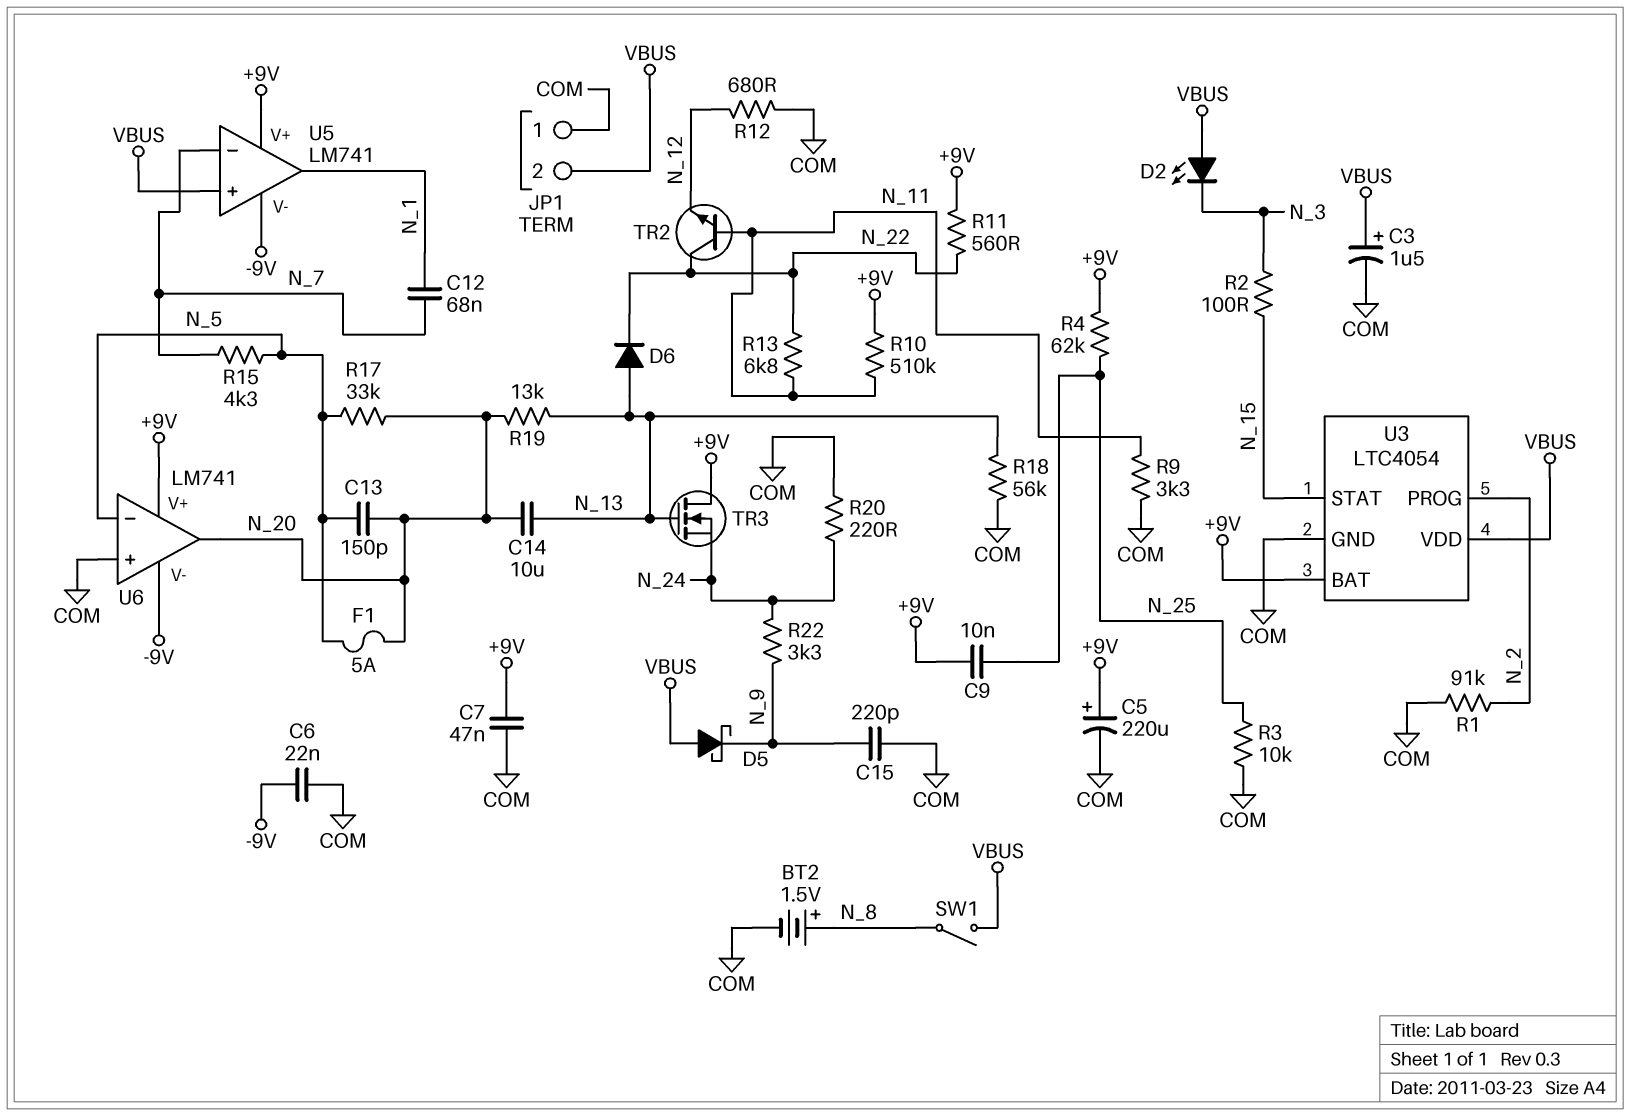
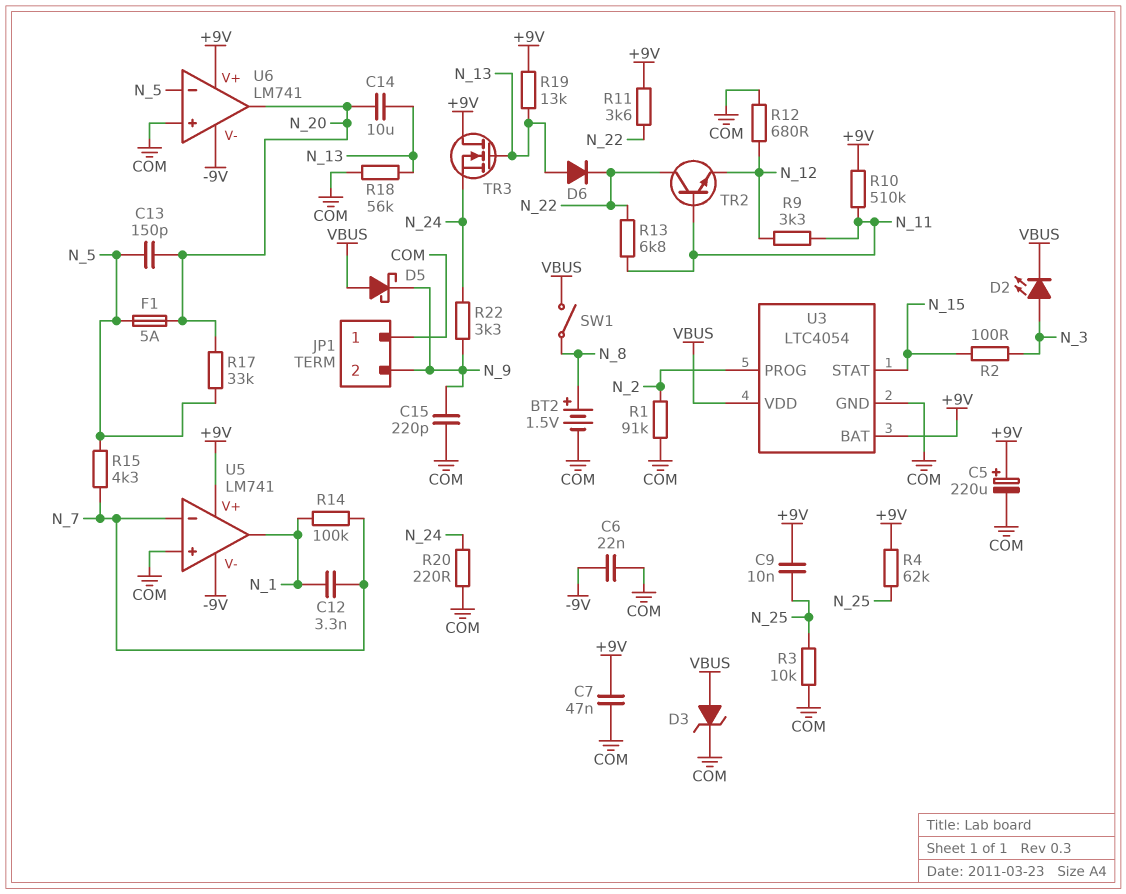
C3: 1.5uF (plus VBUS, minus COM) -> none
C12: 68nF (N_1, N_7) -> 3.3nF (N_1, N_7)
D2: LED (A VBUS, K N_3) -> LED (A N_3, K VBUS)
D3: none -> zener (A VBUS, K COM)
JP1 pin 2: VBUS -> N_9
R9: 3.3k (COM, N_11) -> 3.3k (N_11, N_12)
R11: 560 (+9V, N_22) -> 3.6k (+9V, N_22)
R14: none -> 100k (N_1, N_7)
R19: 13k (N_13, N_20) -> 13k (+9V, N_13)
U5 pin in+: VBUS -> COM

